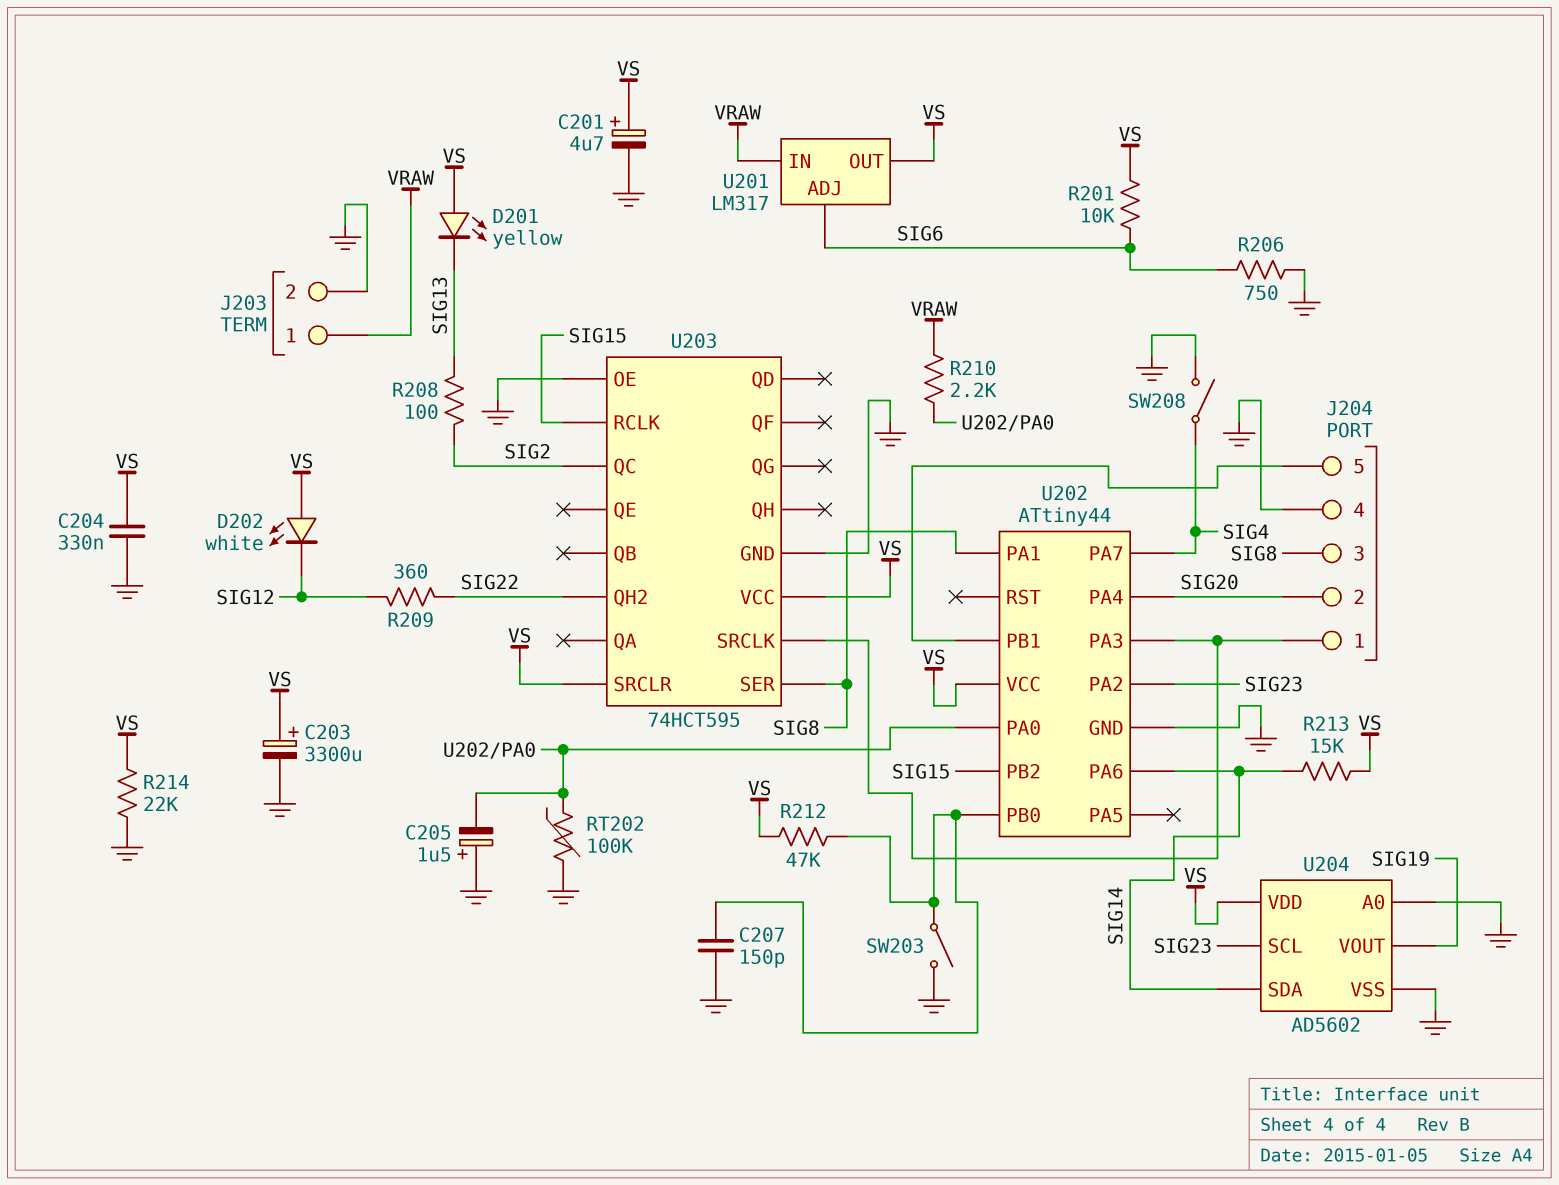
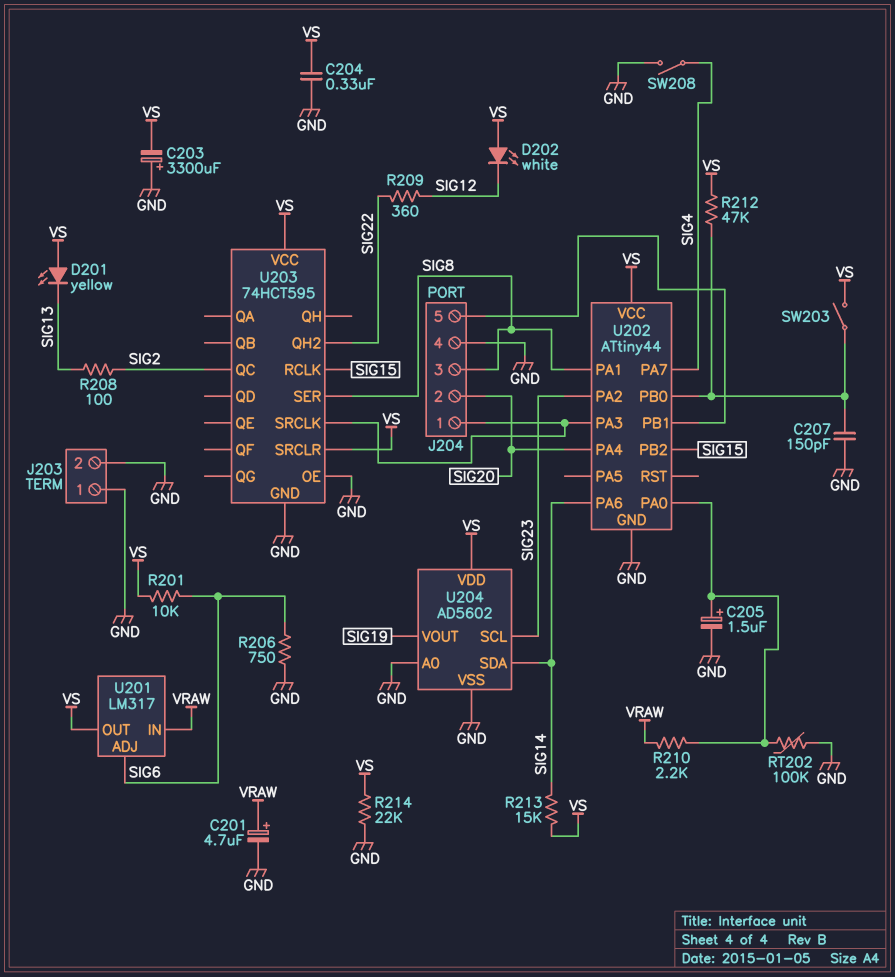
C201: 4.7uF (plus VS, minus GND) -> 4.7uF (plus VRAW, minus GND)
C203: 3300uF (plus VS, minus GND) -> 3300uF (plus GND, minus VS)
C205: 1.5uF (plus GND, minus U202/PA0) -> 1.5uF (plus U202/PA0, minus GND)
J203 pin 1: VRAW -> GND
SW203: switch (GND, U202/PB0) -> switch (U202/PB0, VS)

